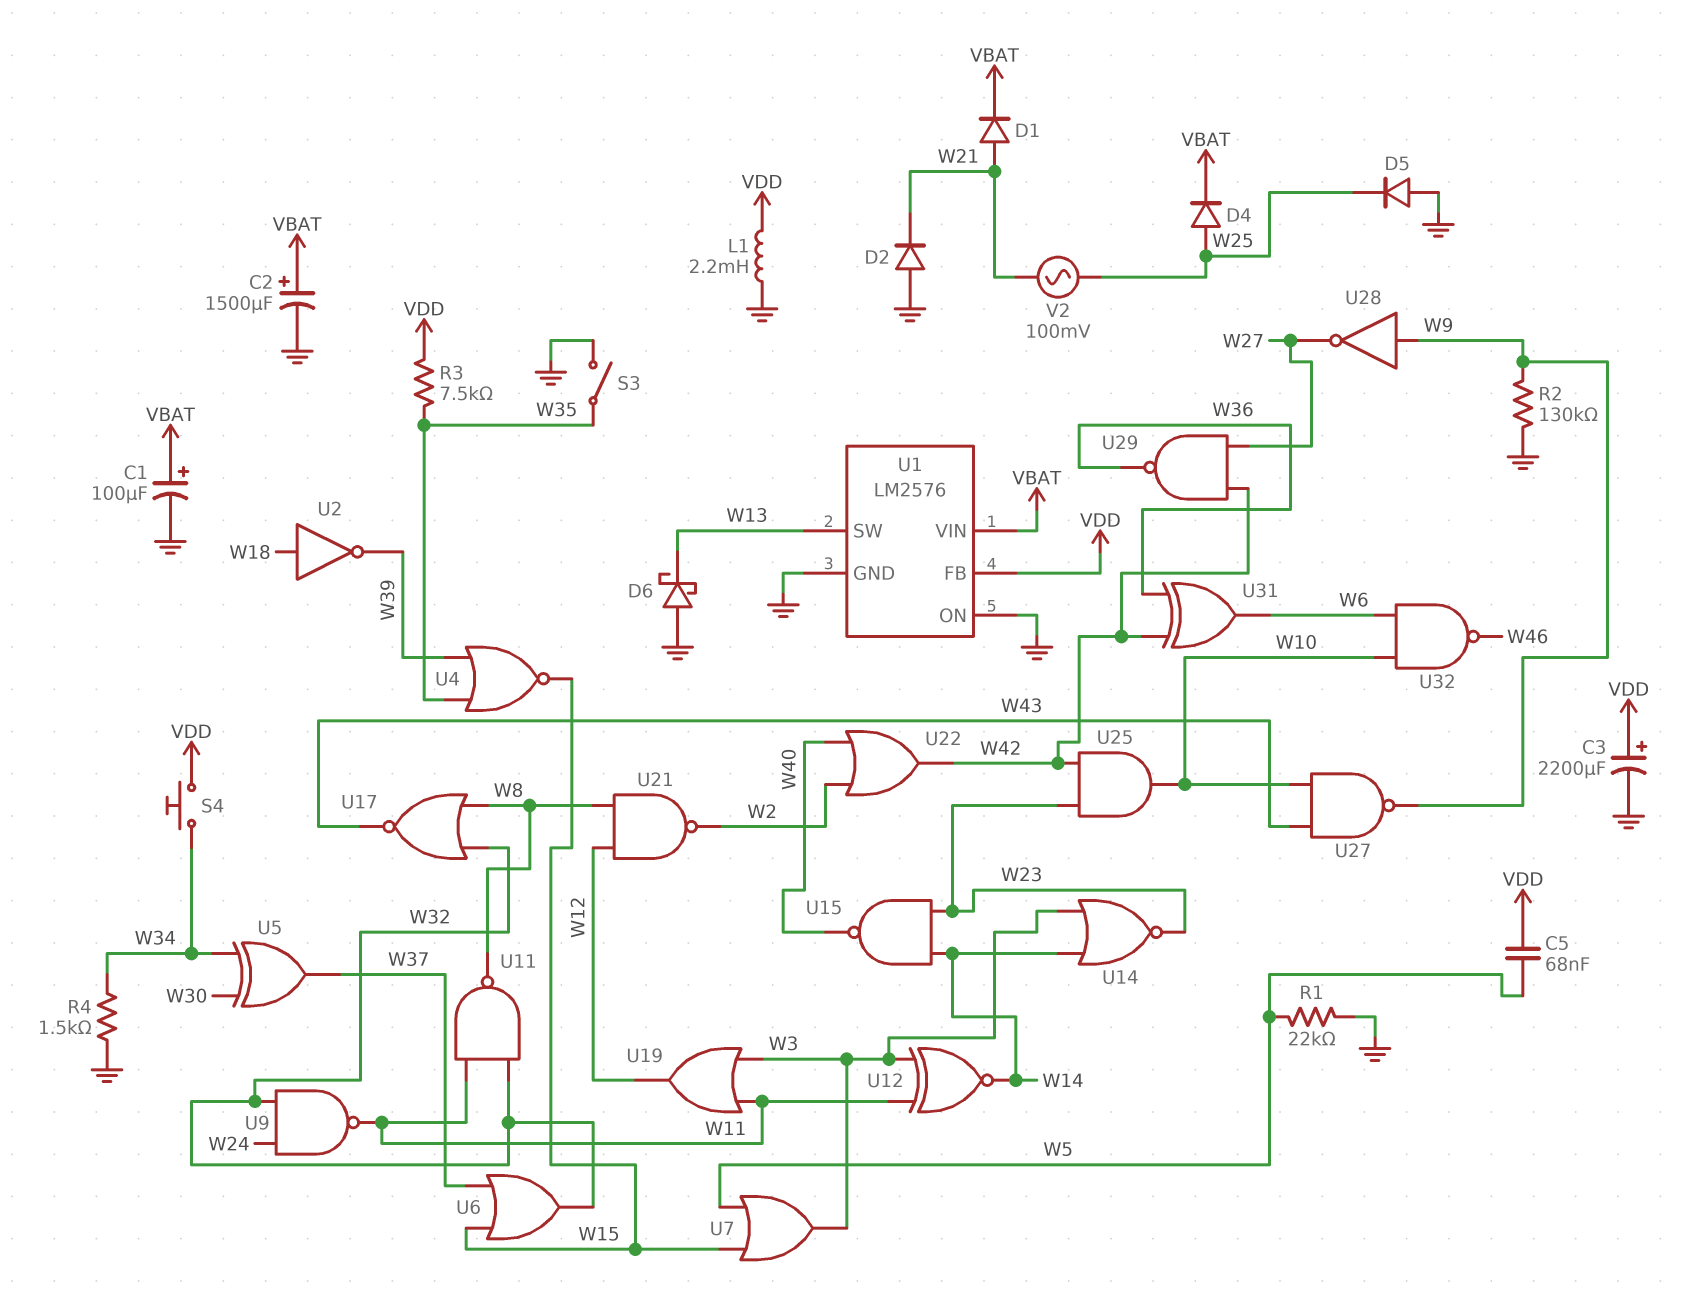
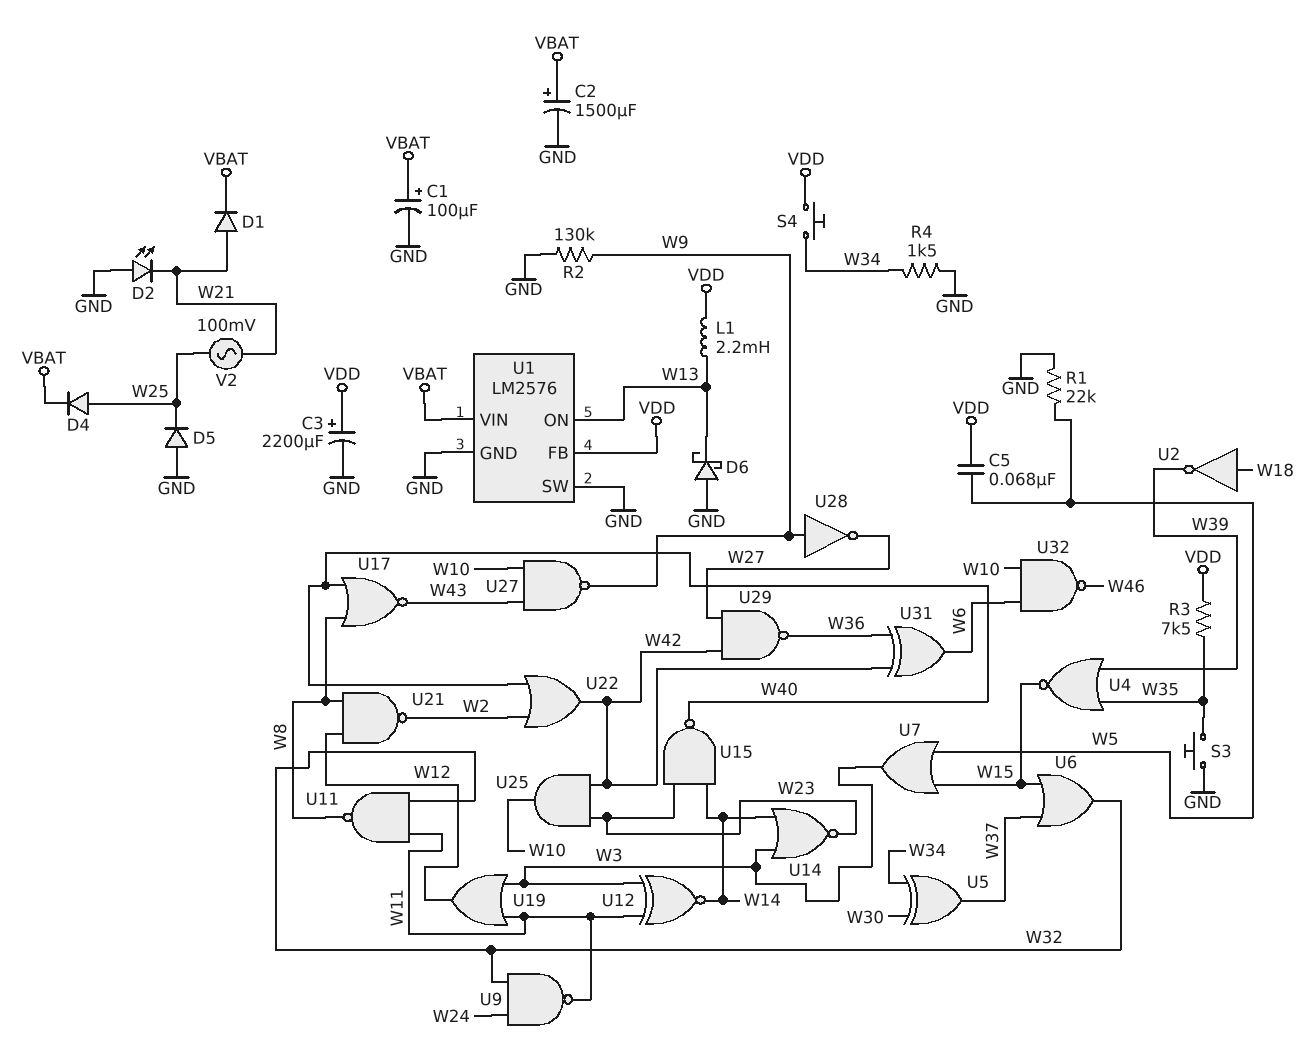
D2: diode (A GND, K W21) -> LED (A GND, K W21)
L1: 2.2mH (GND, VDD) -> 2.2mH (VDD, W13)
S3: switch (GND, W35) -> button (GND, W35)
U1 pin ON: GND -> W13
U1 pin SW: W13 -> GND
U17: NOR (in W8, in W32, out W43) -> NOR (in W8, in W40, out W43)

